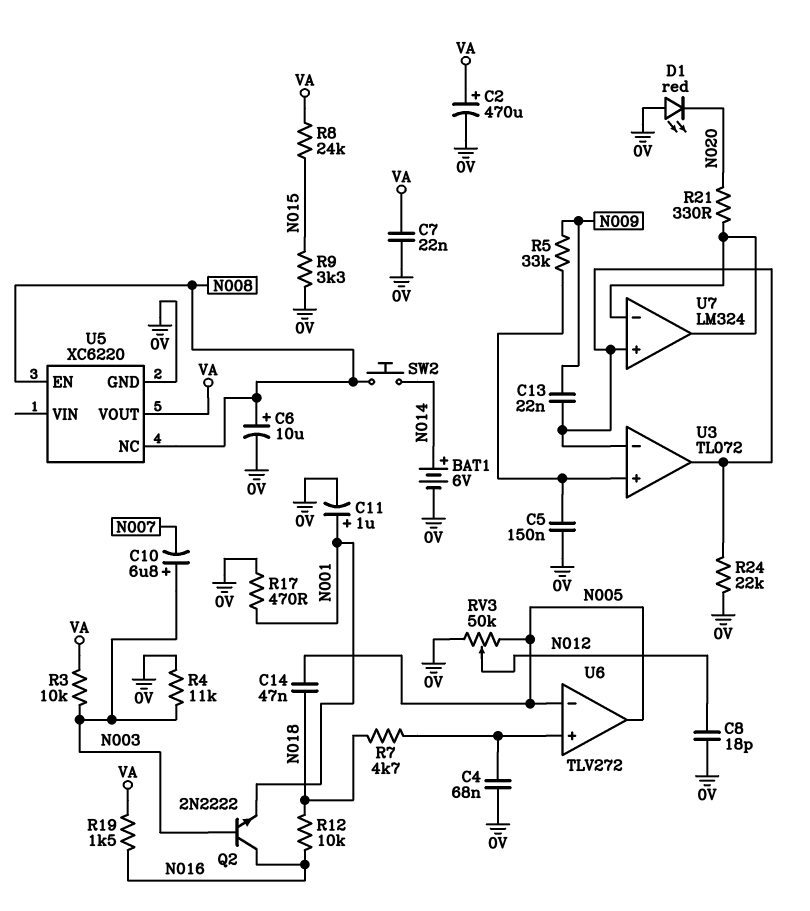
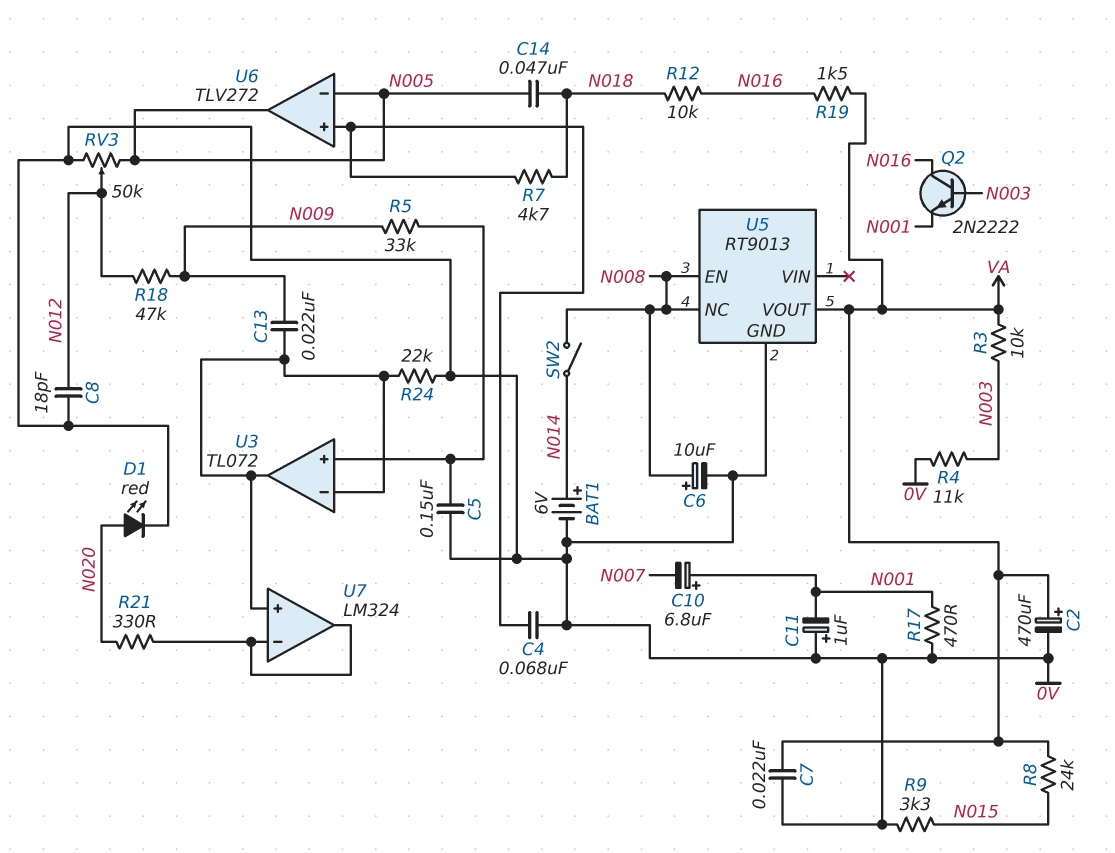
C10: 6.8uF (plus N003, minus N007) -> 6.8uF (plus N001, minus N007)
C11: 1uF (plus N001, minus 0V) -> 1uF (plus 0V, minus N001)
D1: LED red (A 0V, K N020) -> LED red (A N020, K 0V)
R18: none -> 47k (N009, N012)
SW2: button (N008, N014) -> switch (N008, N014)
U5: XC6220 -> RT9013

